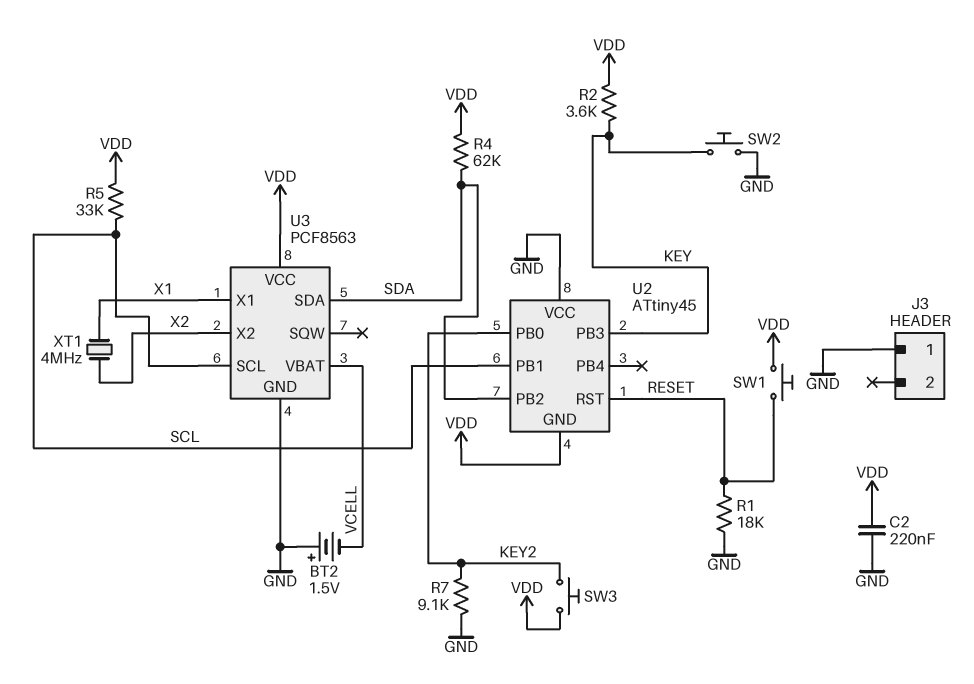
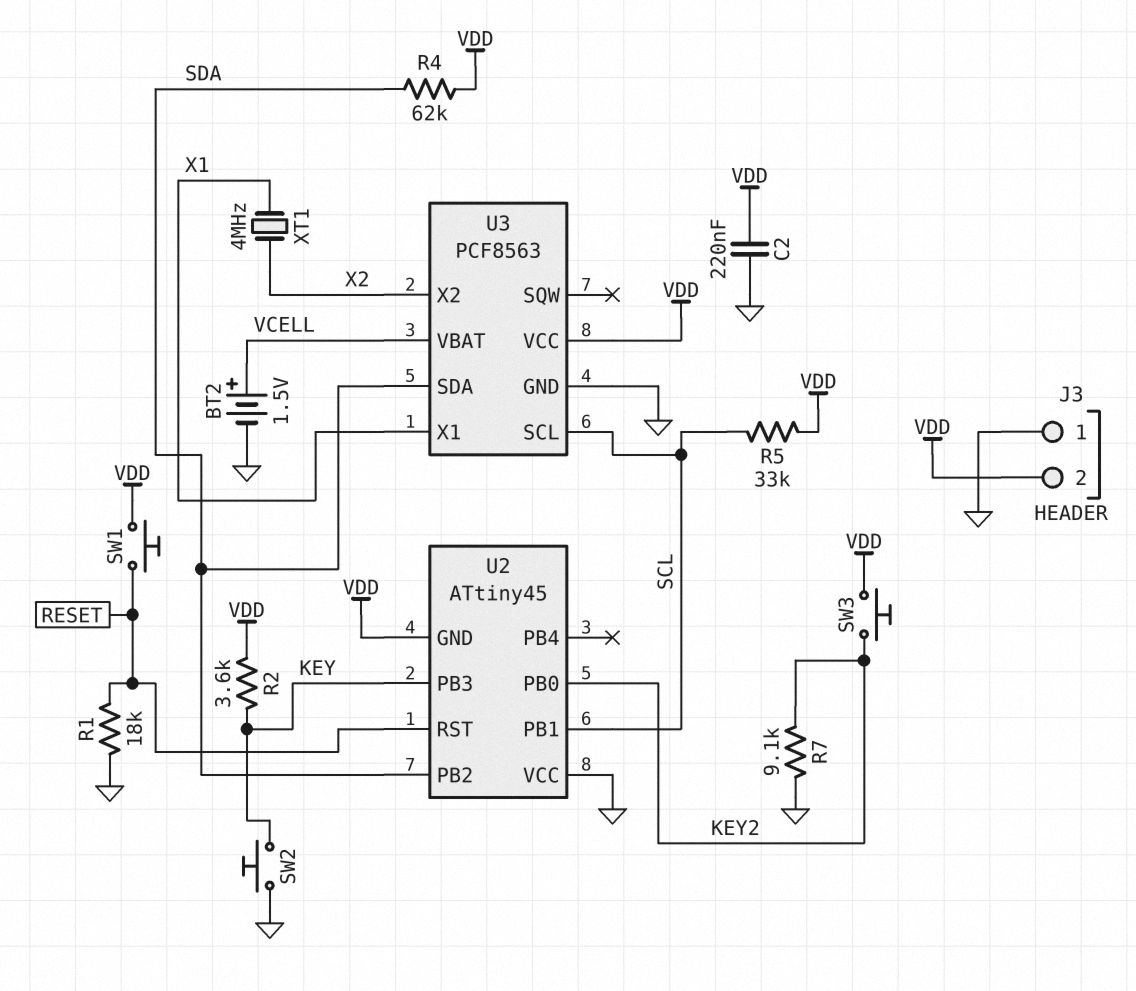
BT2: 1.5V (plus GND, minus VCELL) -> 1.5V (plus VCELL, minus GND)
J3 pin 2: none -> VDD

